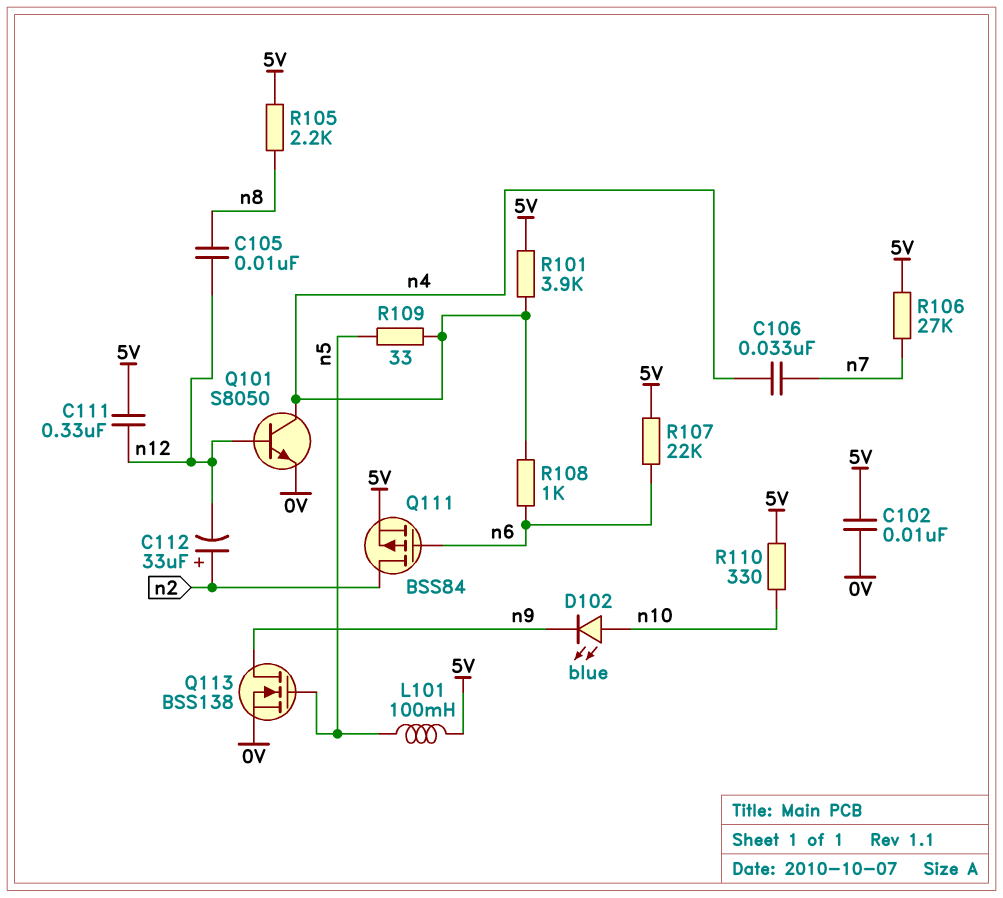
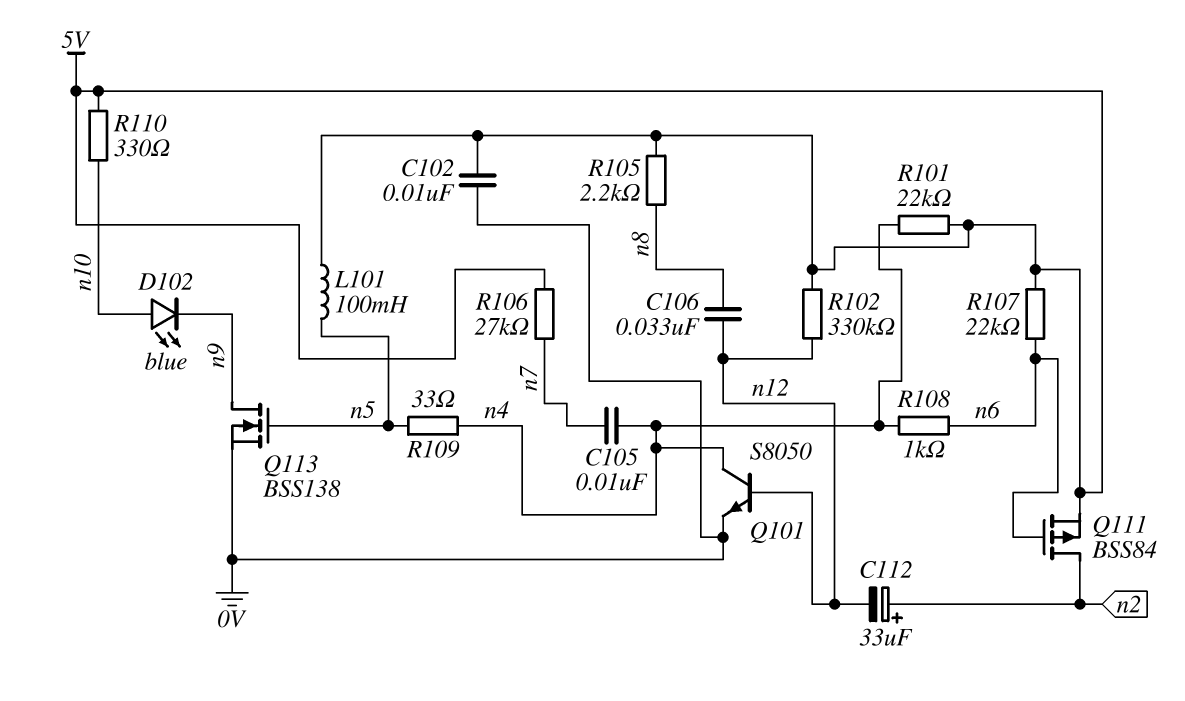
C105: 10nF (n8, n12) -> 10nF (n4, n7)
C106: 33nF (n4, n7) -> 33nF (n8, n12)
C111: 330nF (5V, n12) -> none
R101: 3.9k (5V, n4) -> 22k (5V, n4)
R102: none -> 330k (5V, n12)

